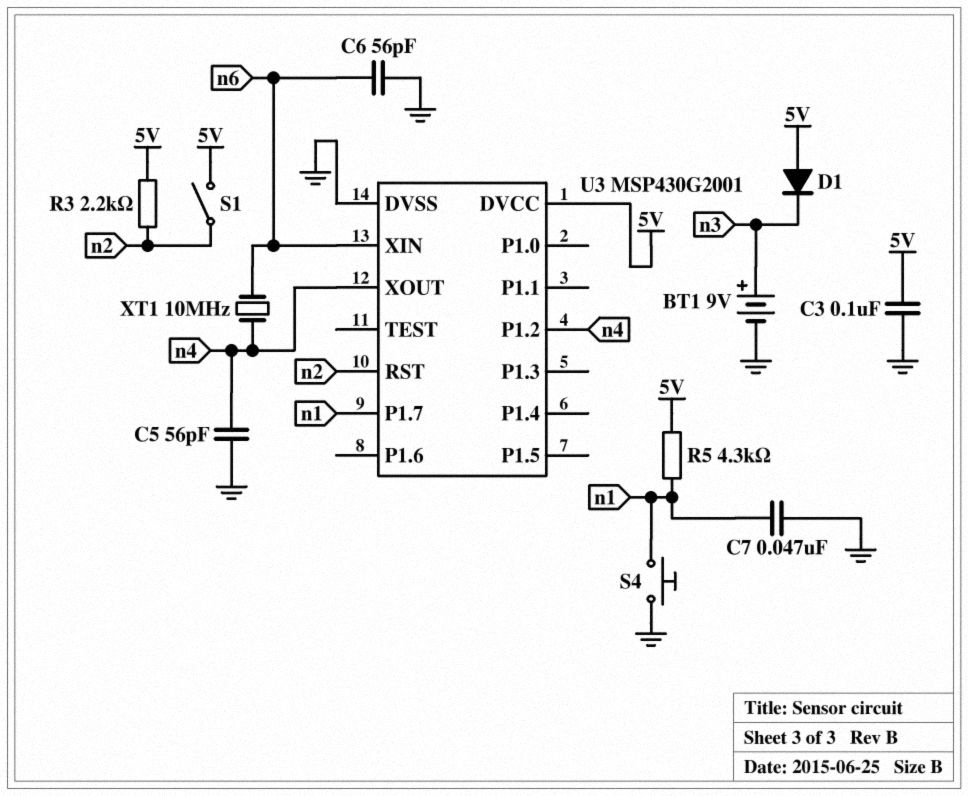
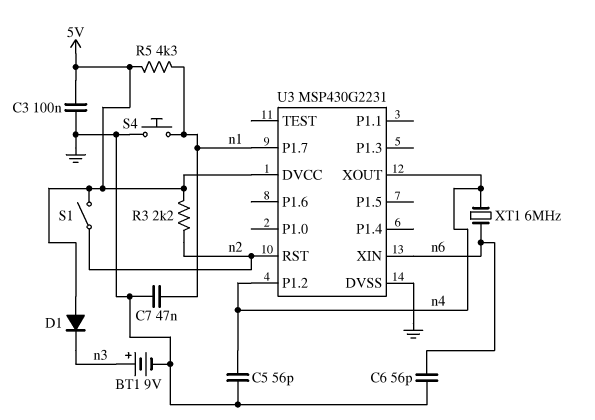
U3: MSP430G2001 -> MSP430G2231
XT1: 10MHz (n4, n6) -> 6MHz (n4, n6)

